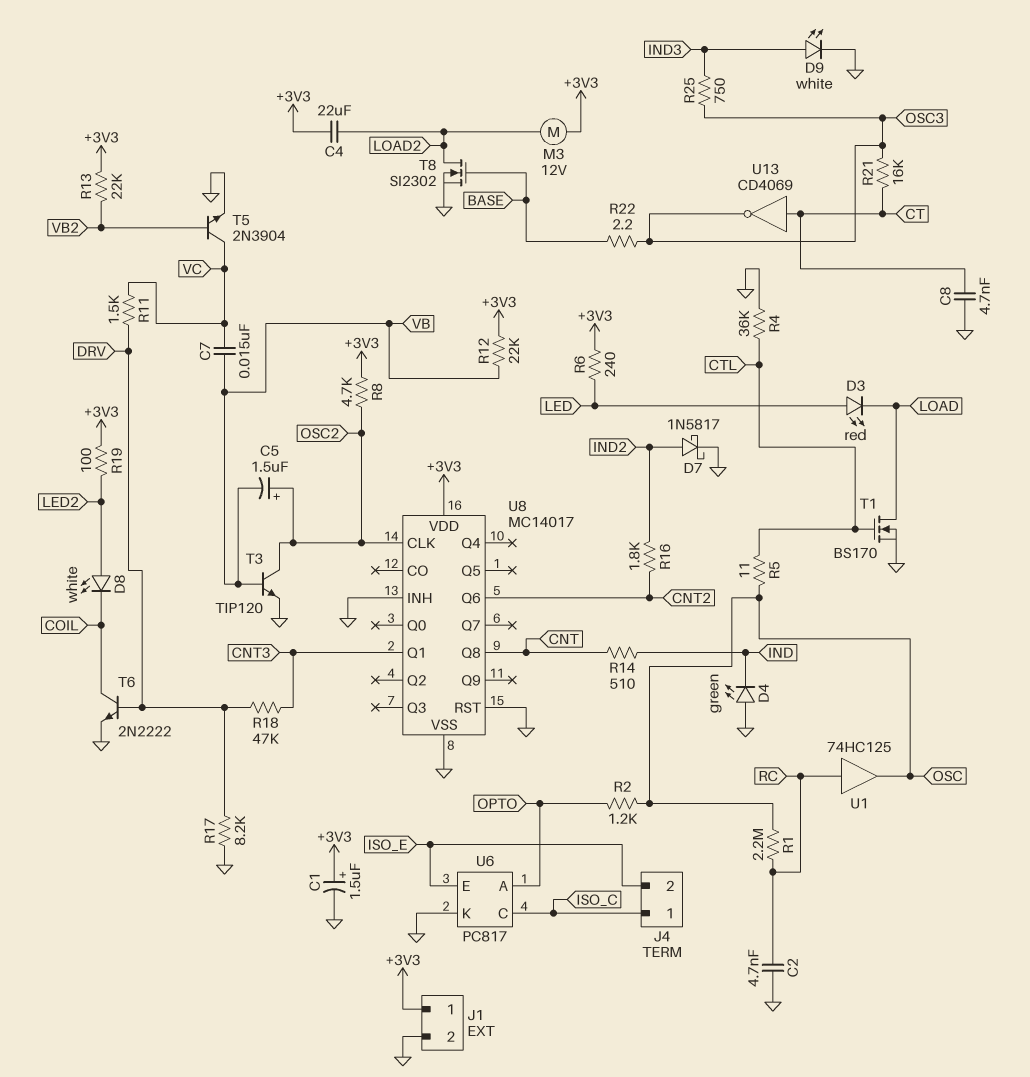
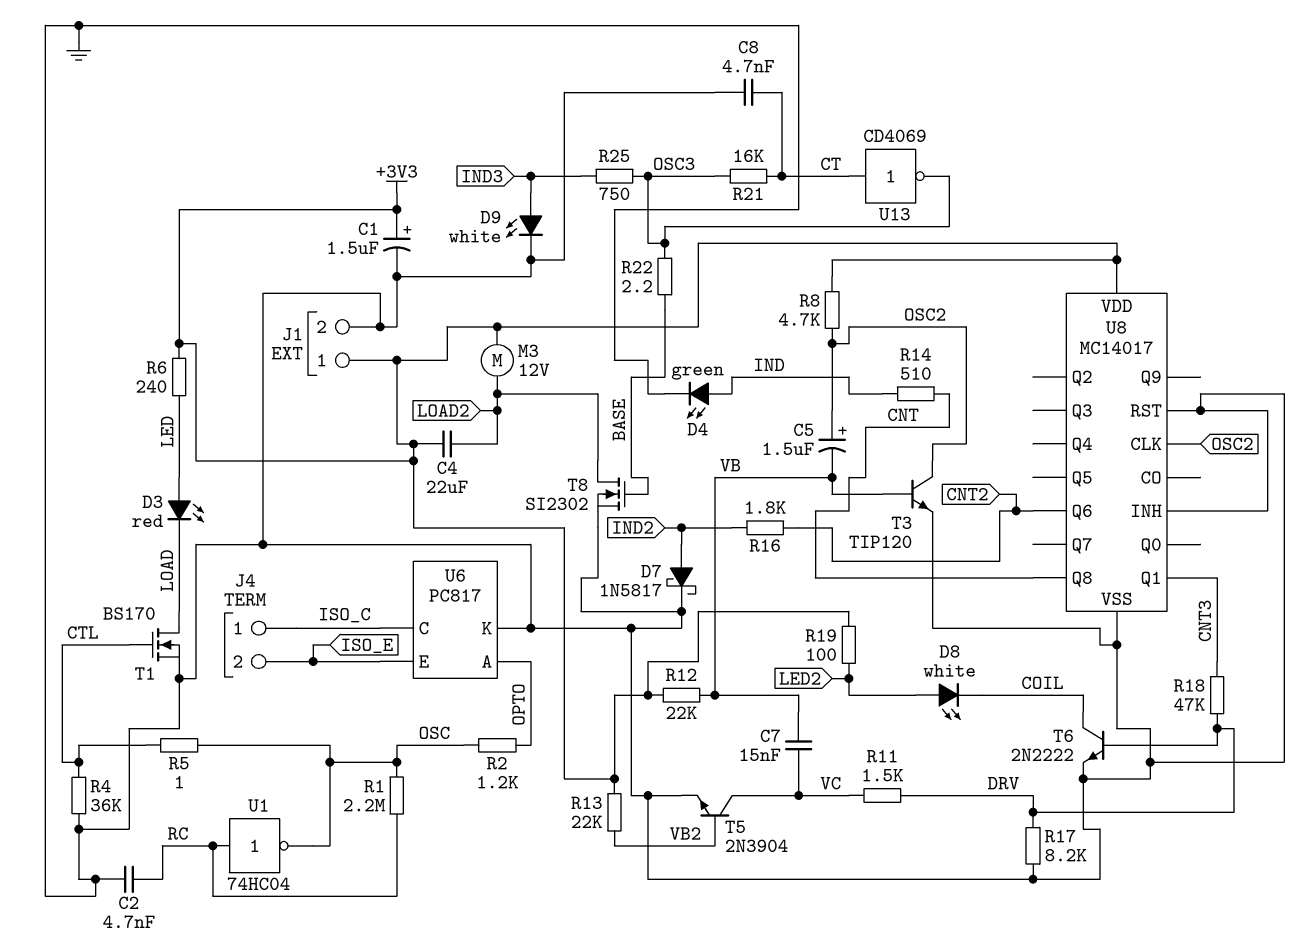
D4: LED green (A GND, K IND) -> LED green (A IND, K GND)
R5: 11 (CTL, OSC) -> 1 (CTL, OSC)
U1: buffer 74HC125 (in RC, out OSC) -> NOT 74HC04 (in RC, out OSC)

